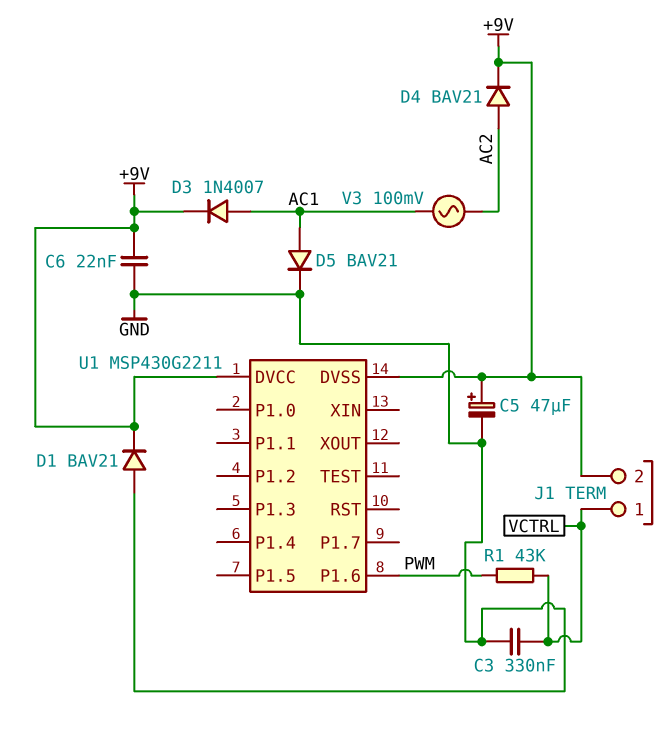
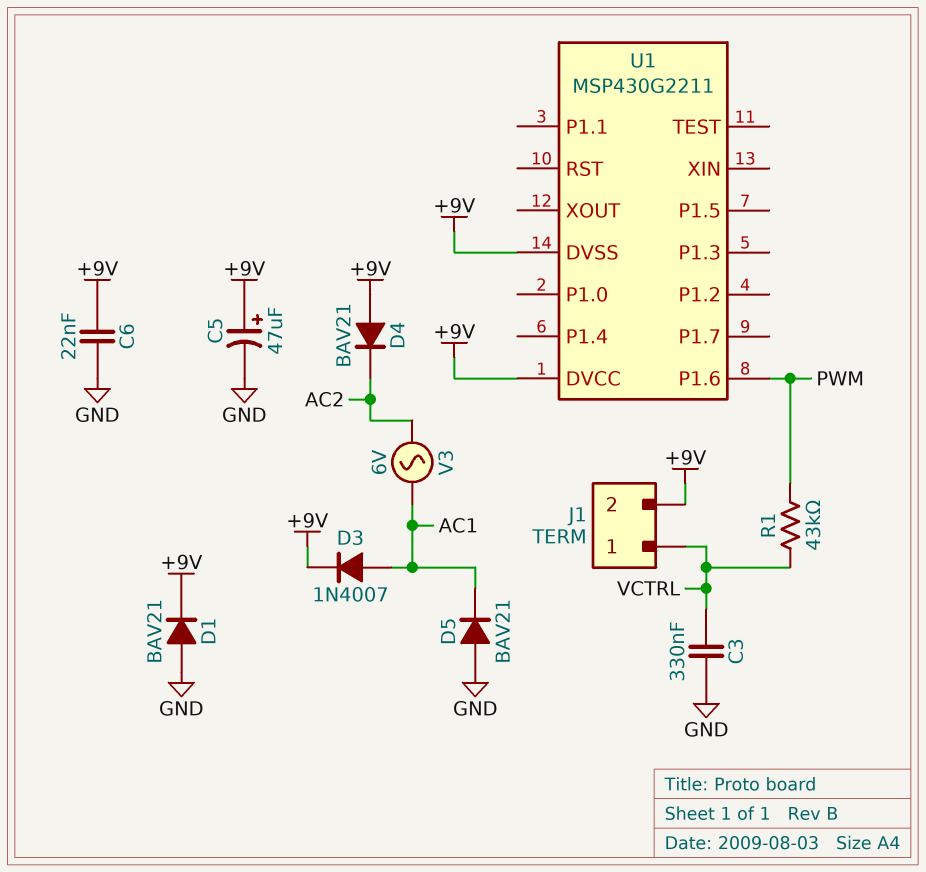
D4: diode BAV21 (A AC2, K +9V) -> diode BAV21 (A +9V, K AC2)
D5: diode BAV21 (A AC1, K GND) -> diode BAV21 (A GND, K AC1)
V3: AC 100mV (AC1, AC2) -> AC 6V (AC1, AC2)

